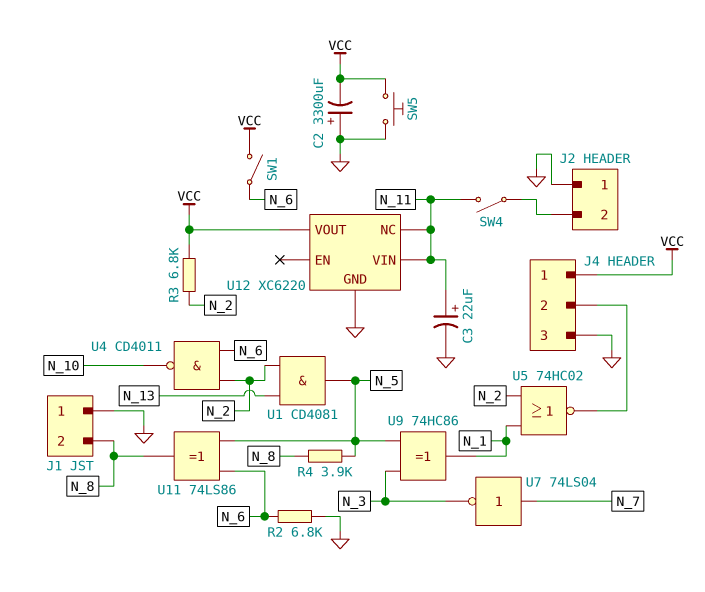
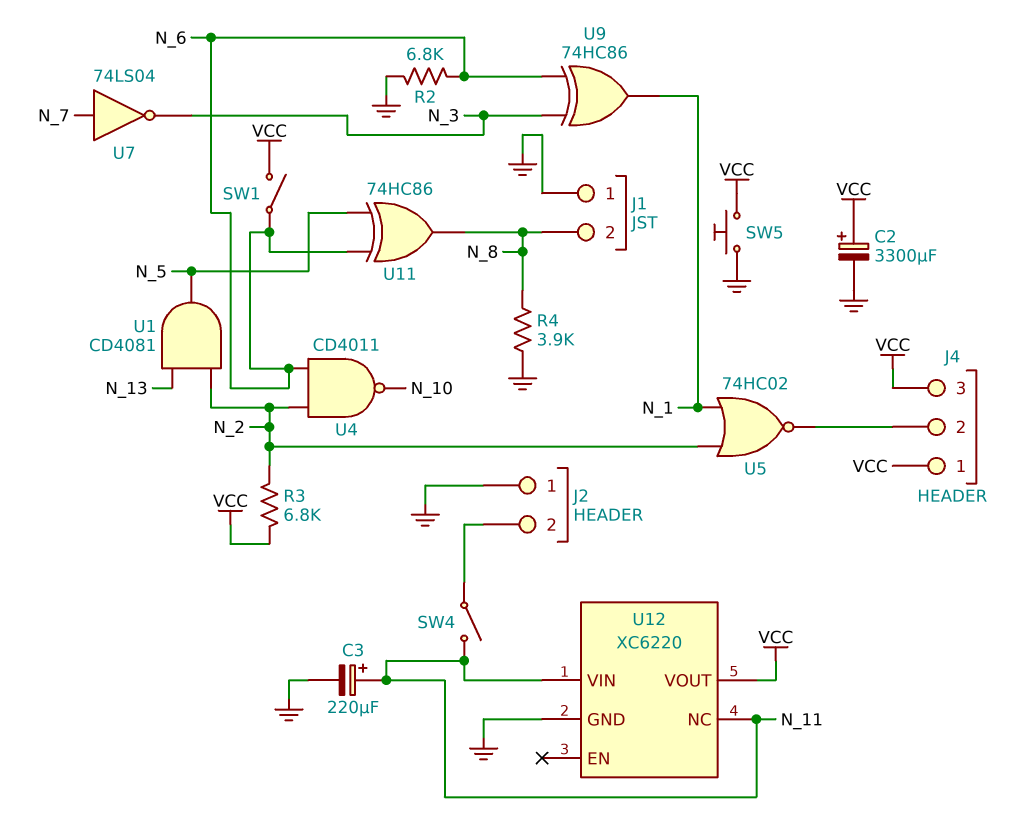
C2: 3300uF (plus GND, minus VCC) -> 3300uF (plus VCC, minus GND)
C3: 22uF (plus N_11, minus GND) -> 220uF (plus N_11, minus GND)
J4 pin 3: GND -> VCC
R4: 3.9k (N_5, N_8) -> 3.9k (GND, N_8)
U9: XOR 74HC86 (in N_3, in N_5, out N_1) -> XOR 74HC86 (in N_3, in N_6, out N_1)
U11: XOR 74LS86 (in N_5, in N_6, out N_8) -> XOR 74HC86 (in N_5, in N_6, out N_8)

